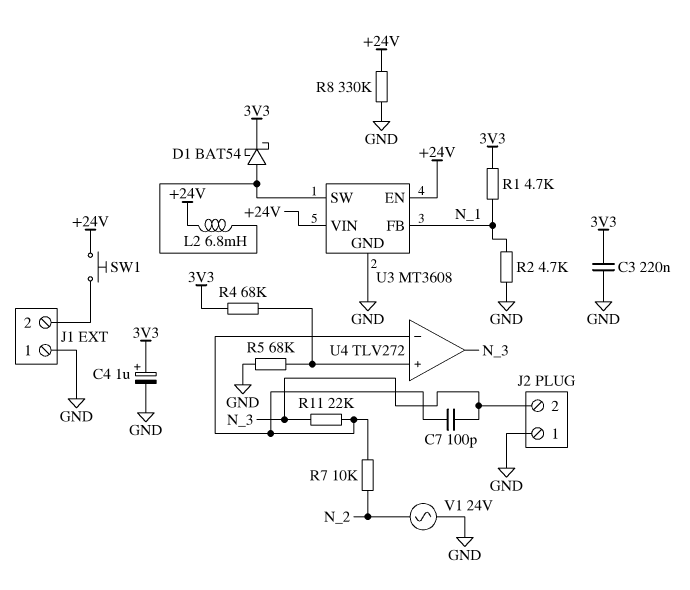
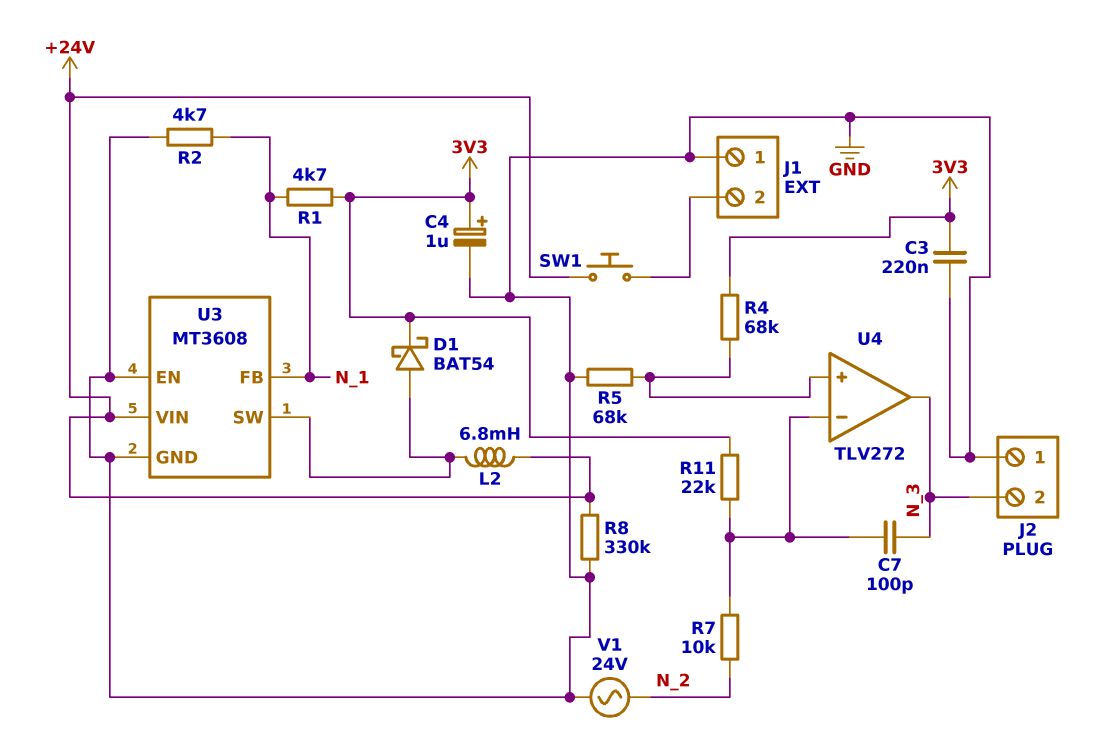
R11: 22k (N_3, U4/in-) -> 22k (3V3, U4/in-)
U3 pin EN: +24V -> GND

